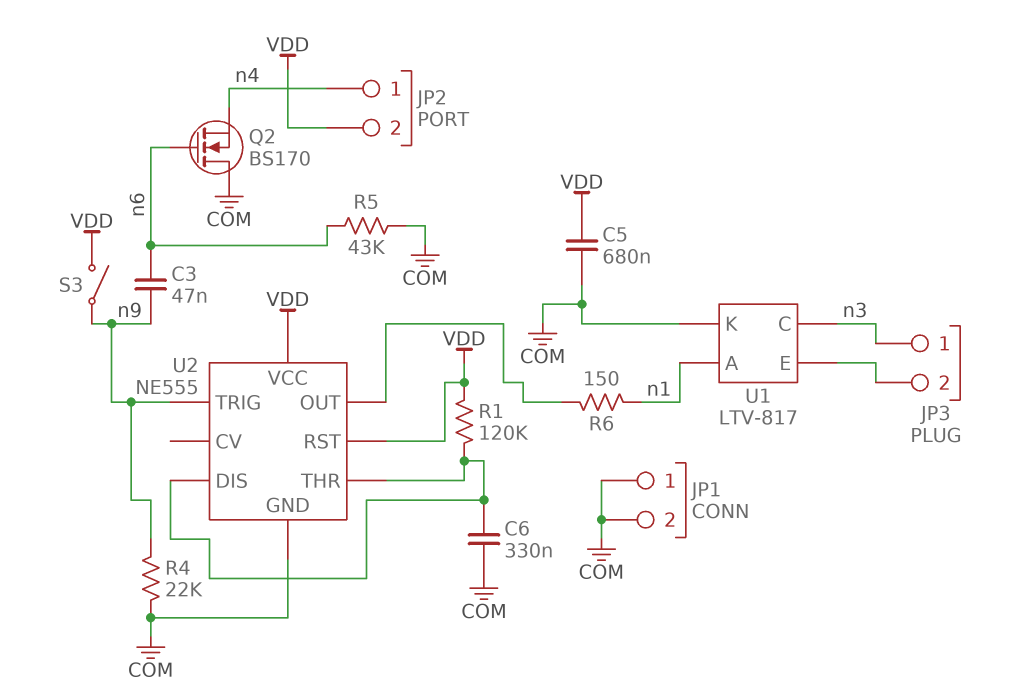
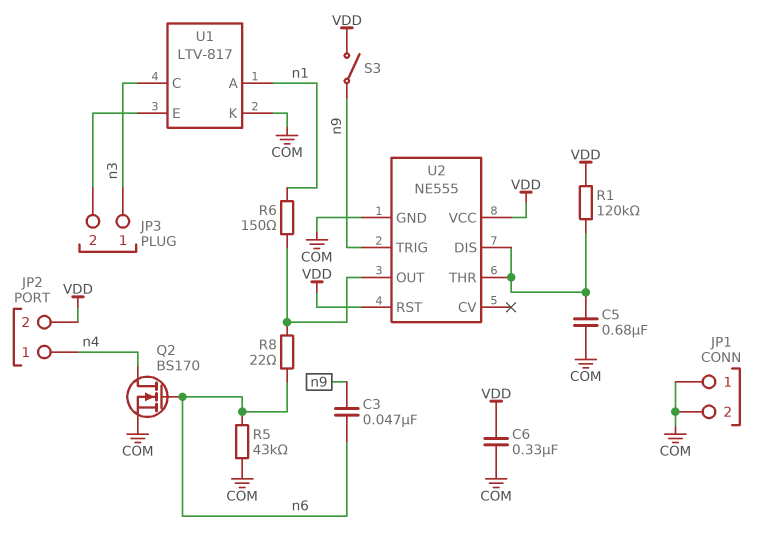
C5: 680nF (COM, VDD) -> 680nF (COM, U2/DIS)
C6: 330nF (COM, U2/DIS) -> 330nF (COM, VDD)
Q2: NMOS BS170 (G n6, D COM, S n4) -> NMOS BS170 (G n6, D n4, S COM)
R4: 22k (COM, n9) -> none
R8: none -> 22 (U2/OUT, n6)

